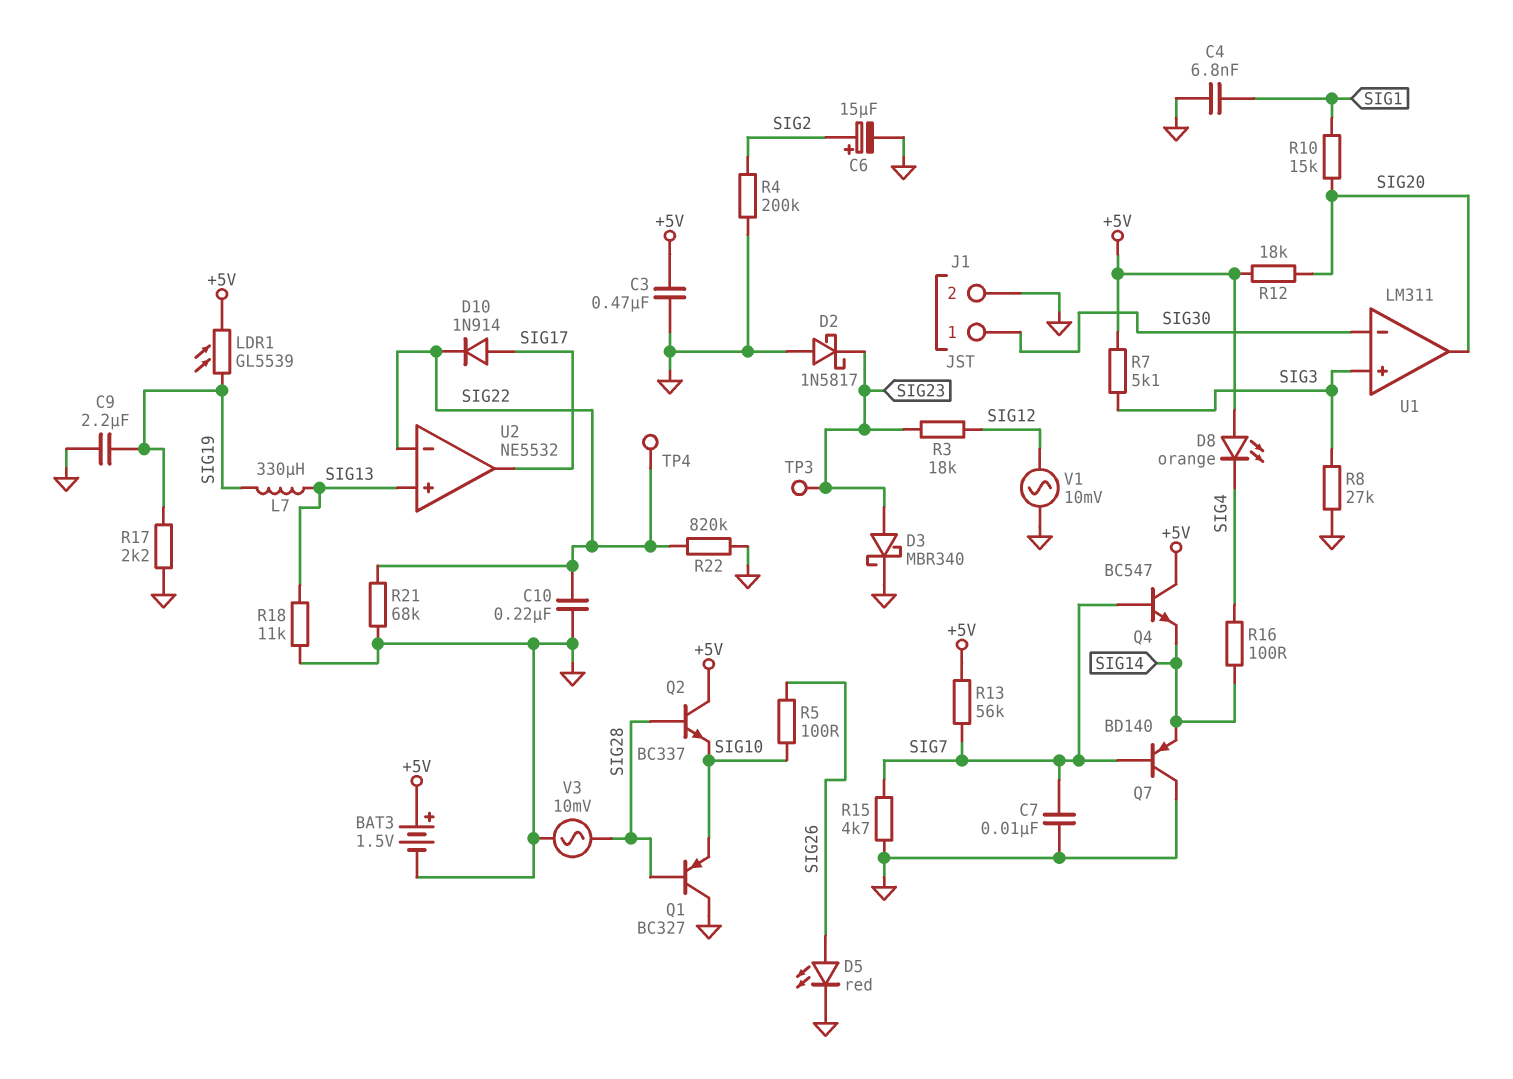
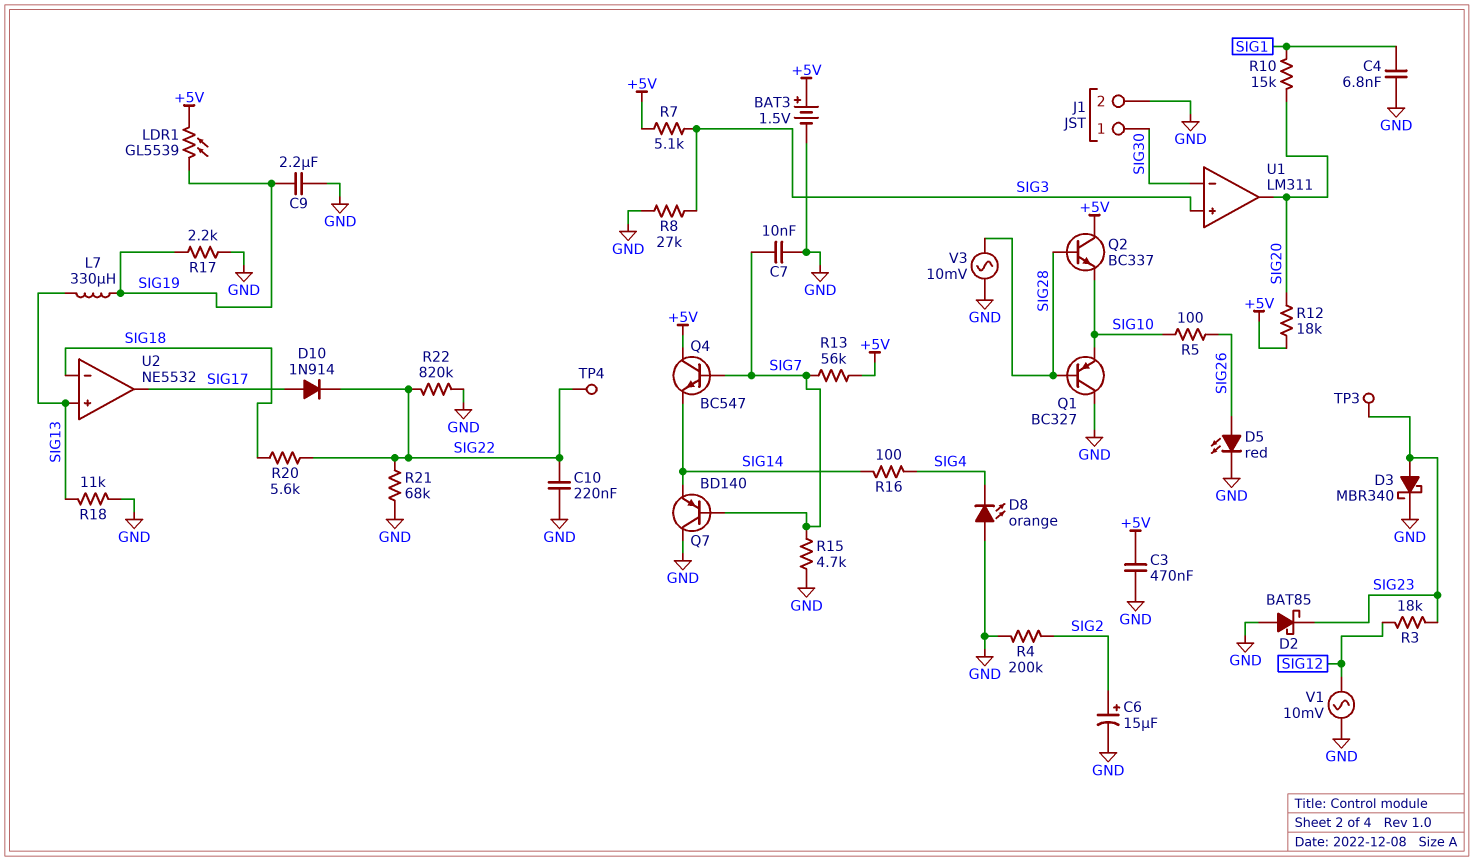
D2: schottky 1N5817 (A GND, K SIG23) -> schottky BAT85 (A GND, K SIG23)
D8: LED orange (A +5V, K SIG4) -> LED orange (A GND, K SIG4)
R20: none -> 5.6k (SIG18, SIG22)
U2 pin in-: SIG22 -> SIG18

